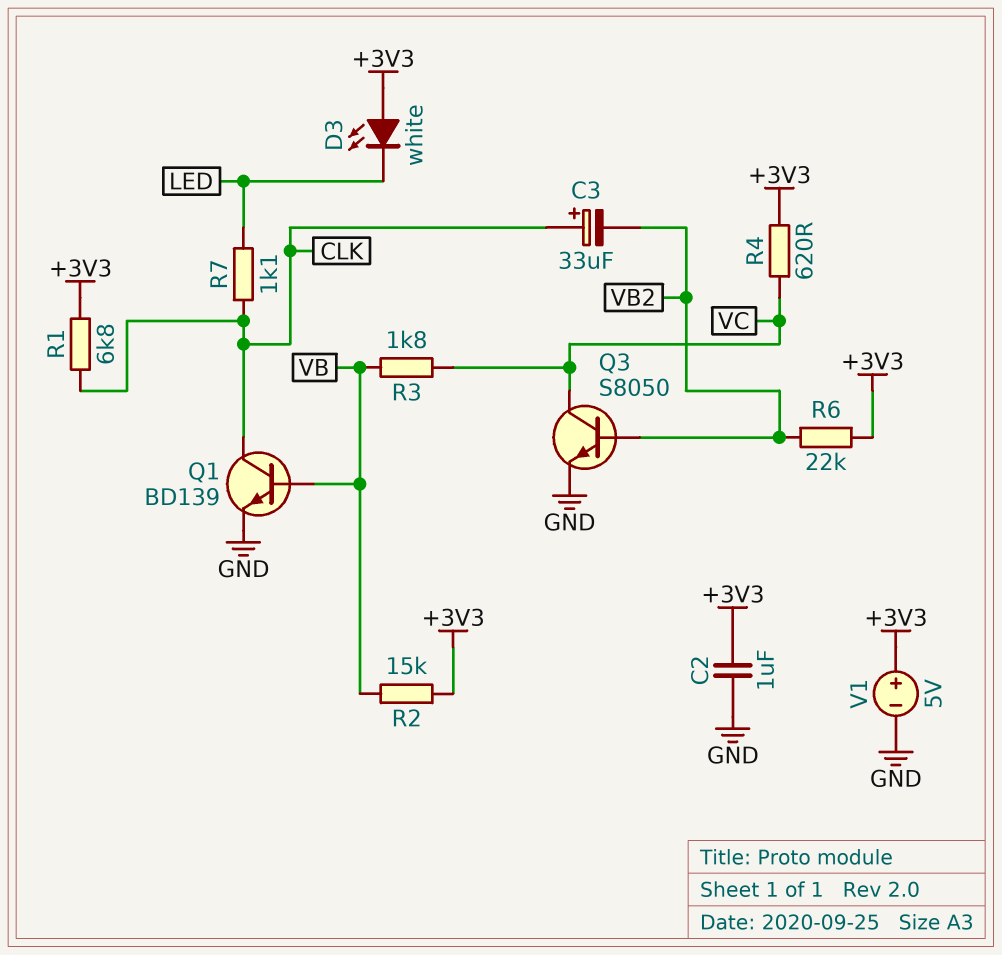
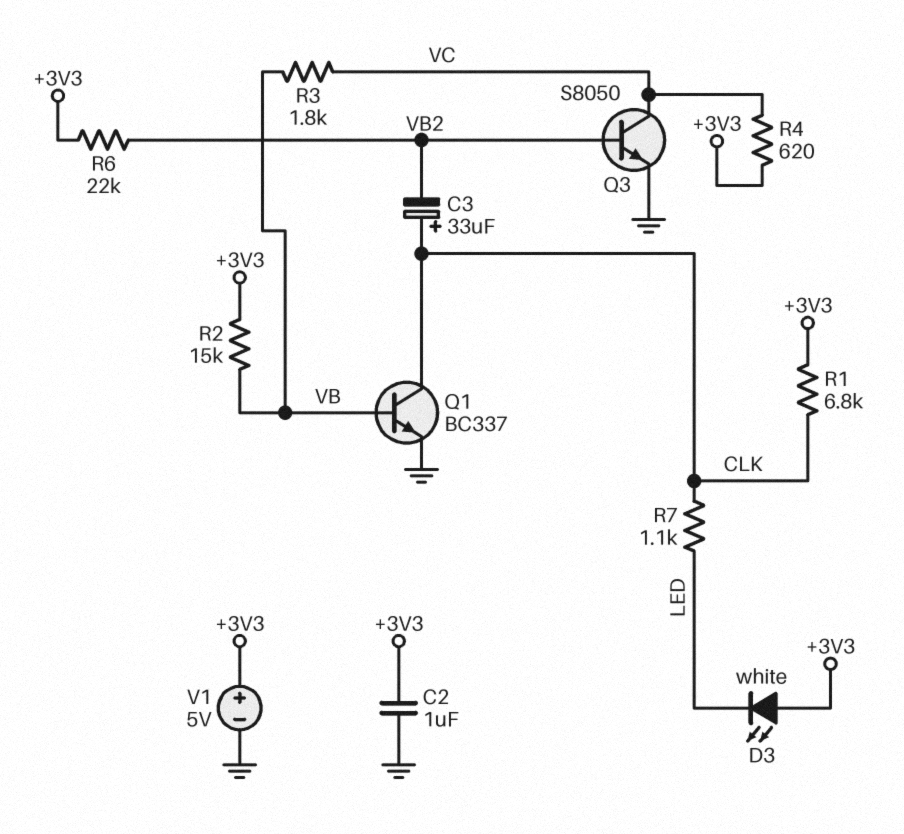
Q1: NPN BD139 (B VB, C CLK, E GND) -> NPN BC337 (B VB, C CLK, E GND)

